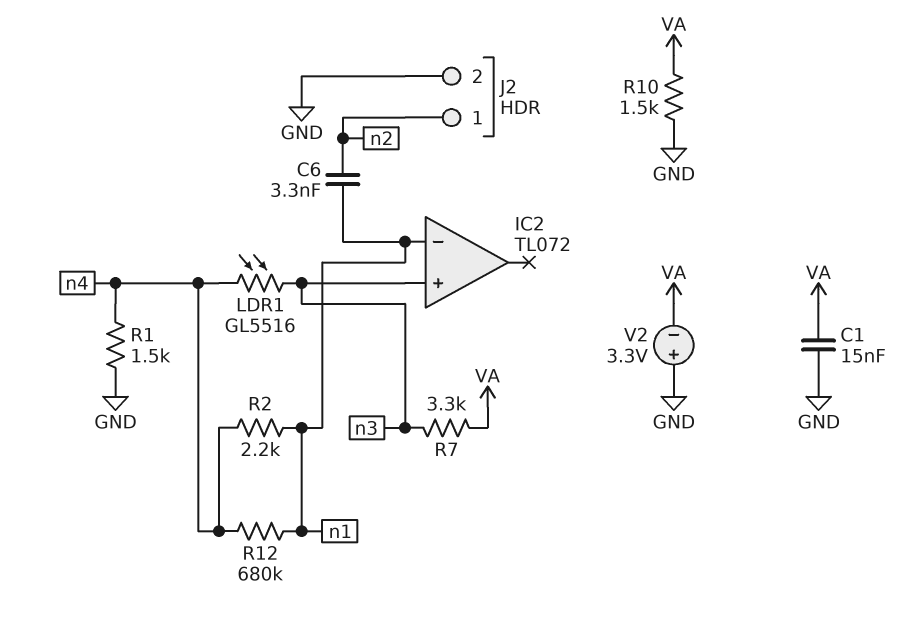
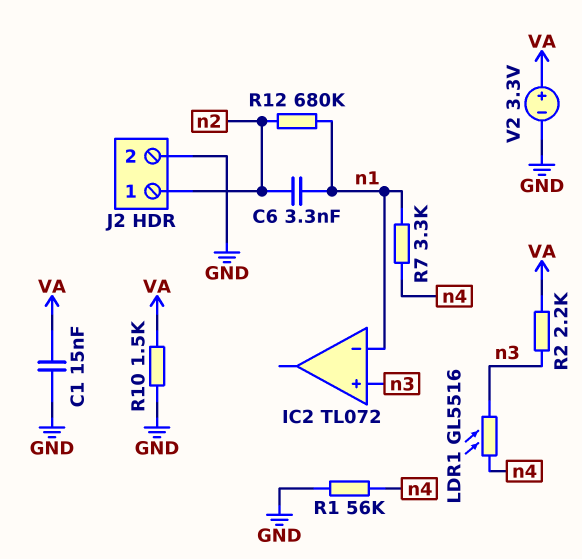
R1: 1.5k (GND, n4) -> 56k (GND, n4)
R2: 2.2k (n1, n4) -> 2.2k (VA, n3)
R7: 3.3k (VA, n3) -> 3.3k (n1, n4)
R12: 680k (n1, n4) -> 680k (n1, n2)
V2: 3.3V (plus GND, minus VA) -> 3.3V (plus VA, minus GND)

